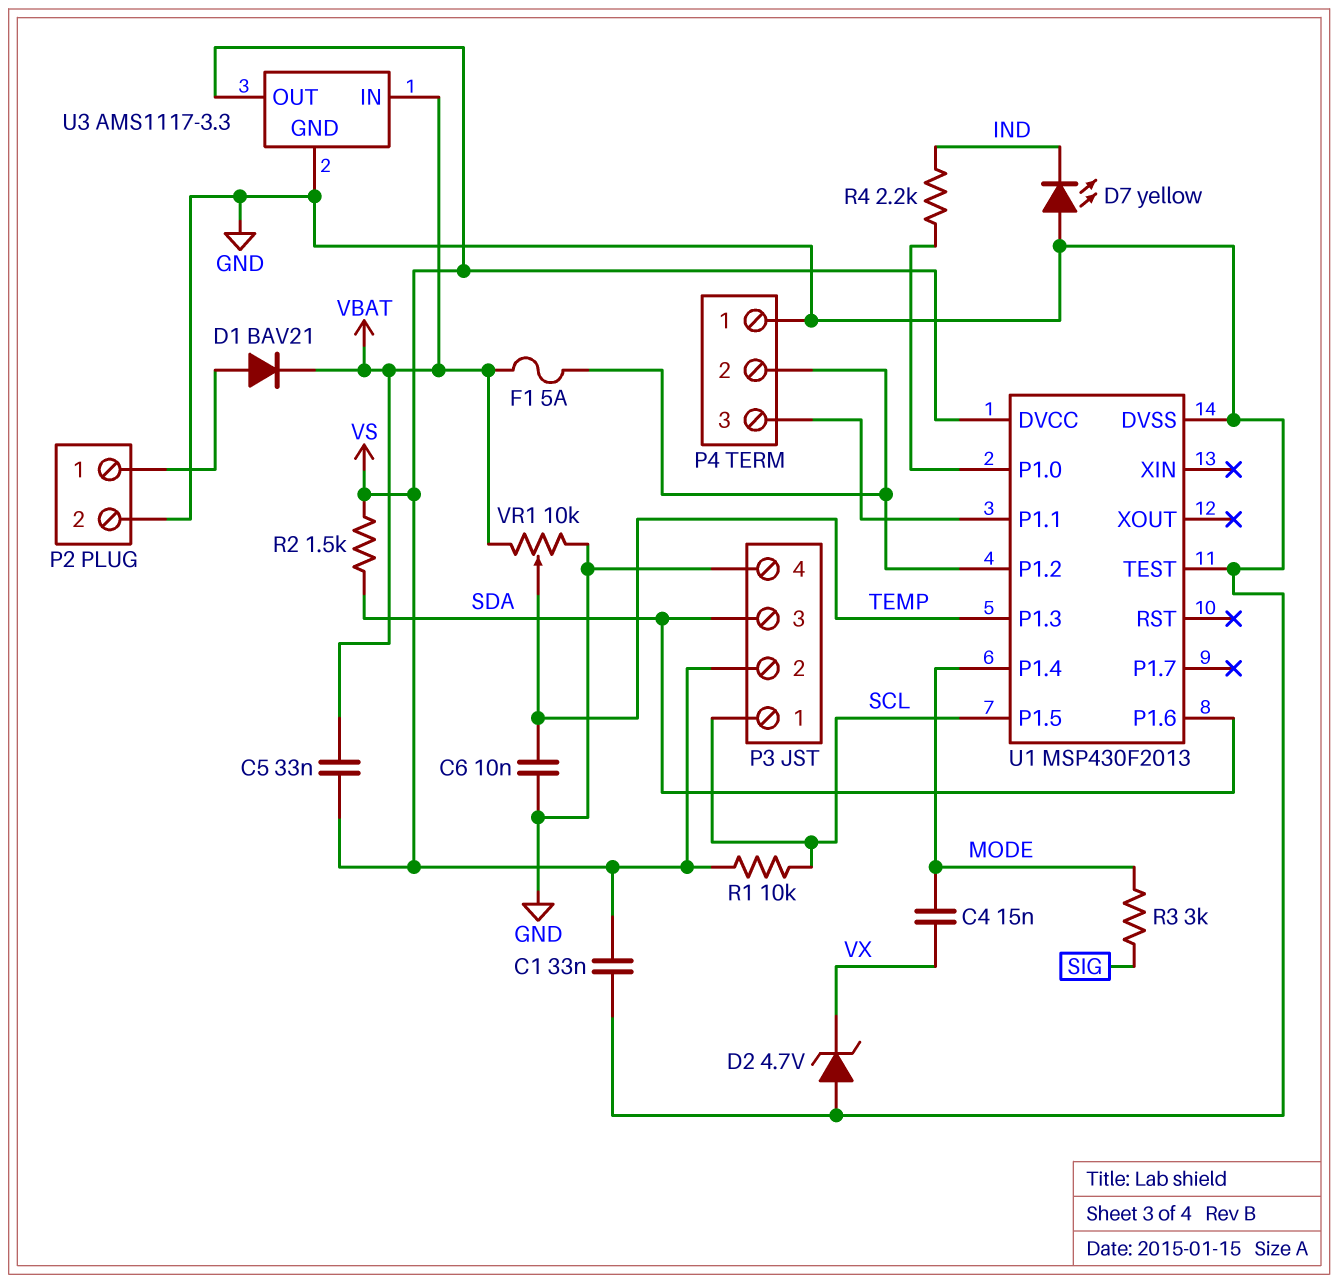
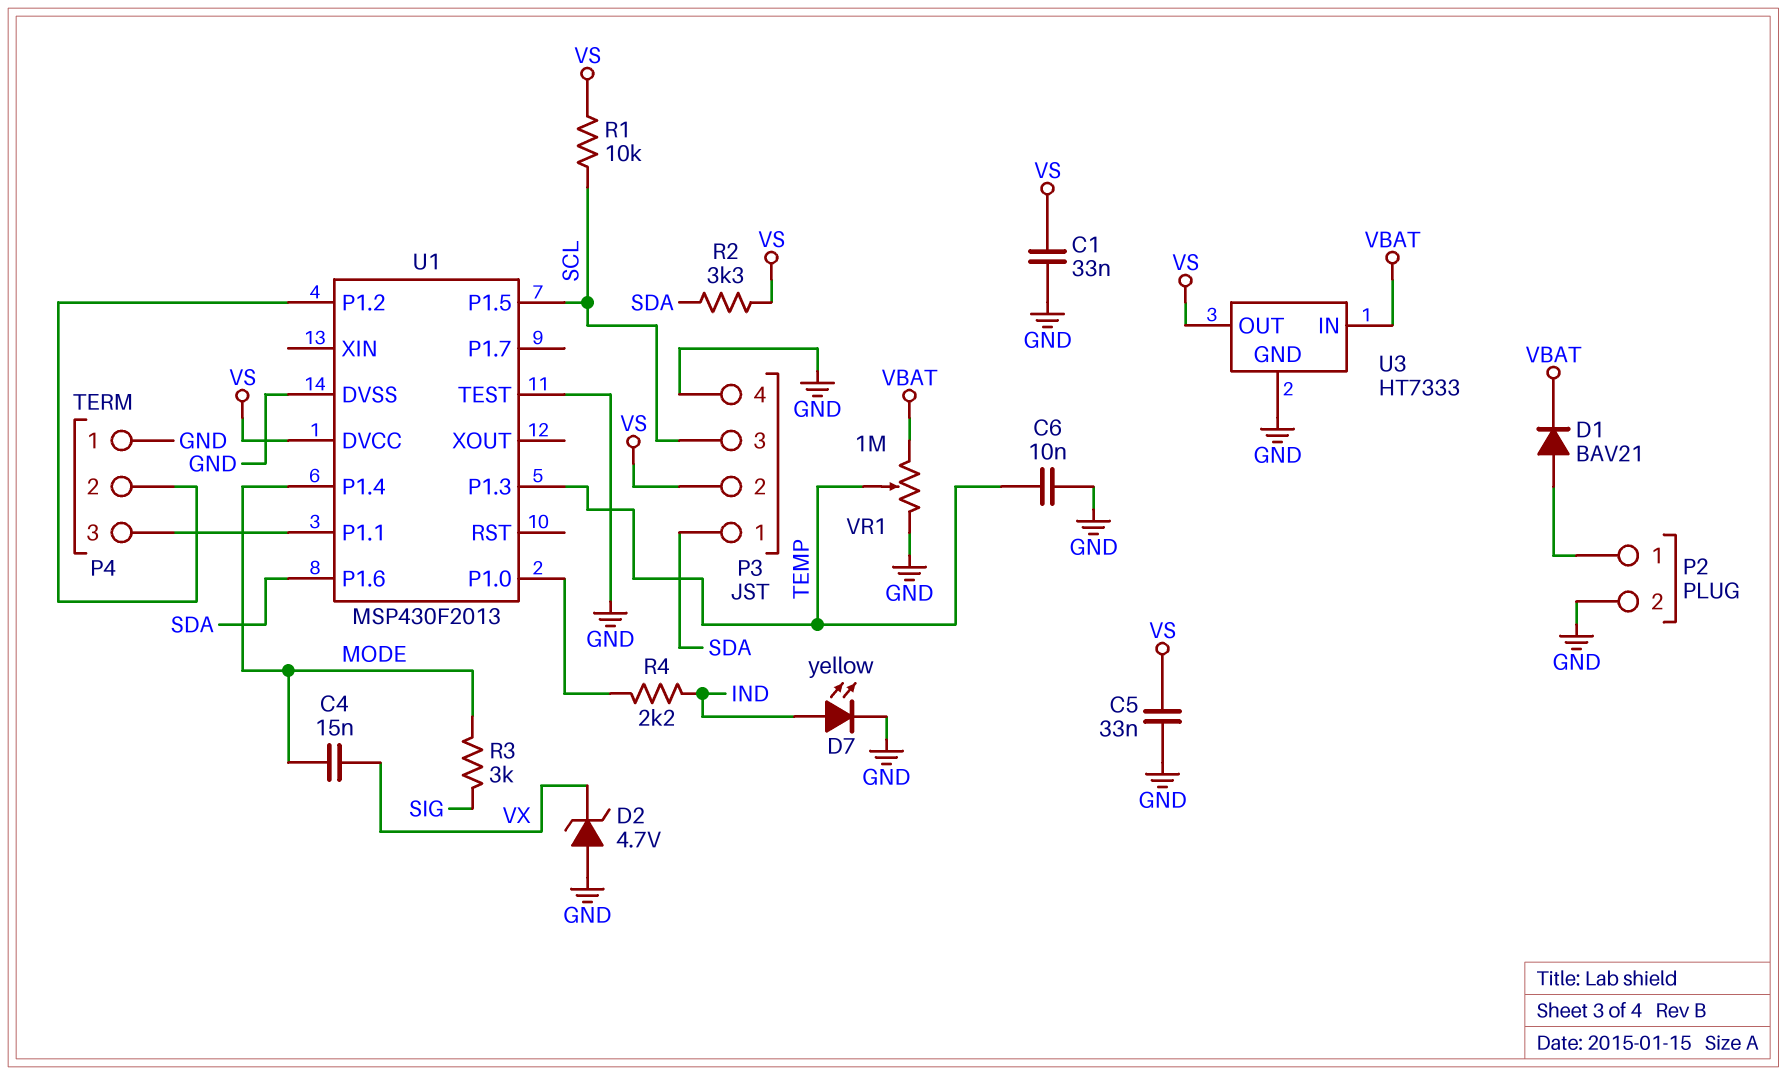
C5: 33nF (VBAT, VS) -> 33nF (GND, VS)
D7: LED yellow (A GND, K IND) -> LED yellow (A IND, K GND)
F1: 5A (P4/2, VBAT) -> none
P3 pin 1: SCL -> SDA
P3 pin 3: SDA -> SCL
R2: 1.5k (SDA, VS) -> 3.3k (SDA, VS)
U3: AMS1117-3.3 -> HT7333
VR1: 10k (GND, VBAT, wiper TEMP) -> 1M (GND, VBAT, wiper TEMP)

